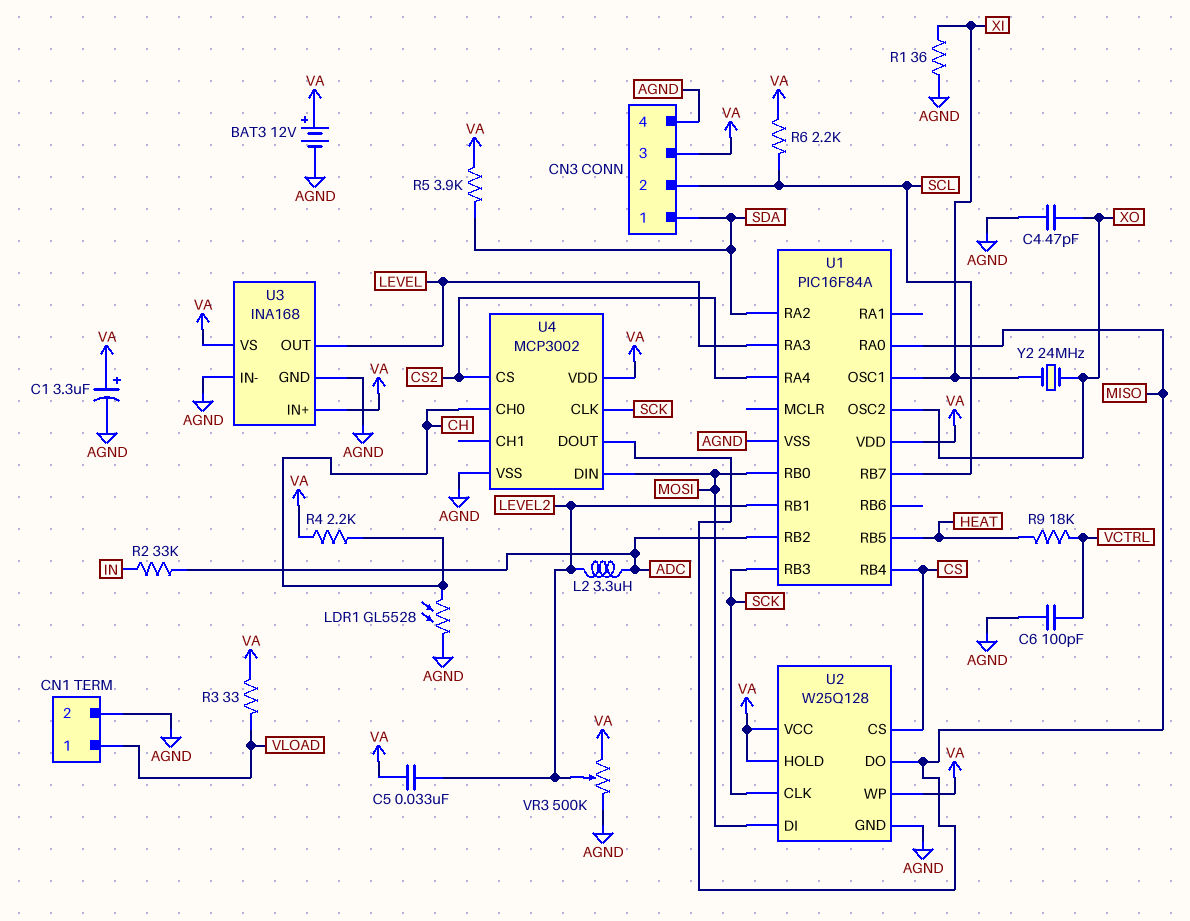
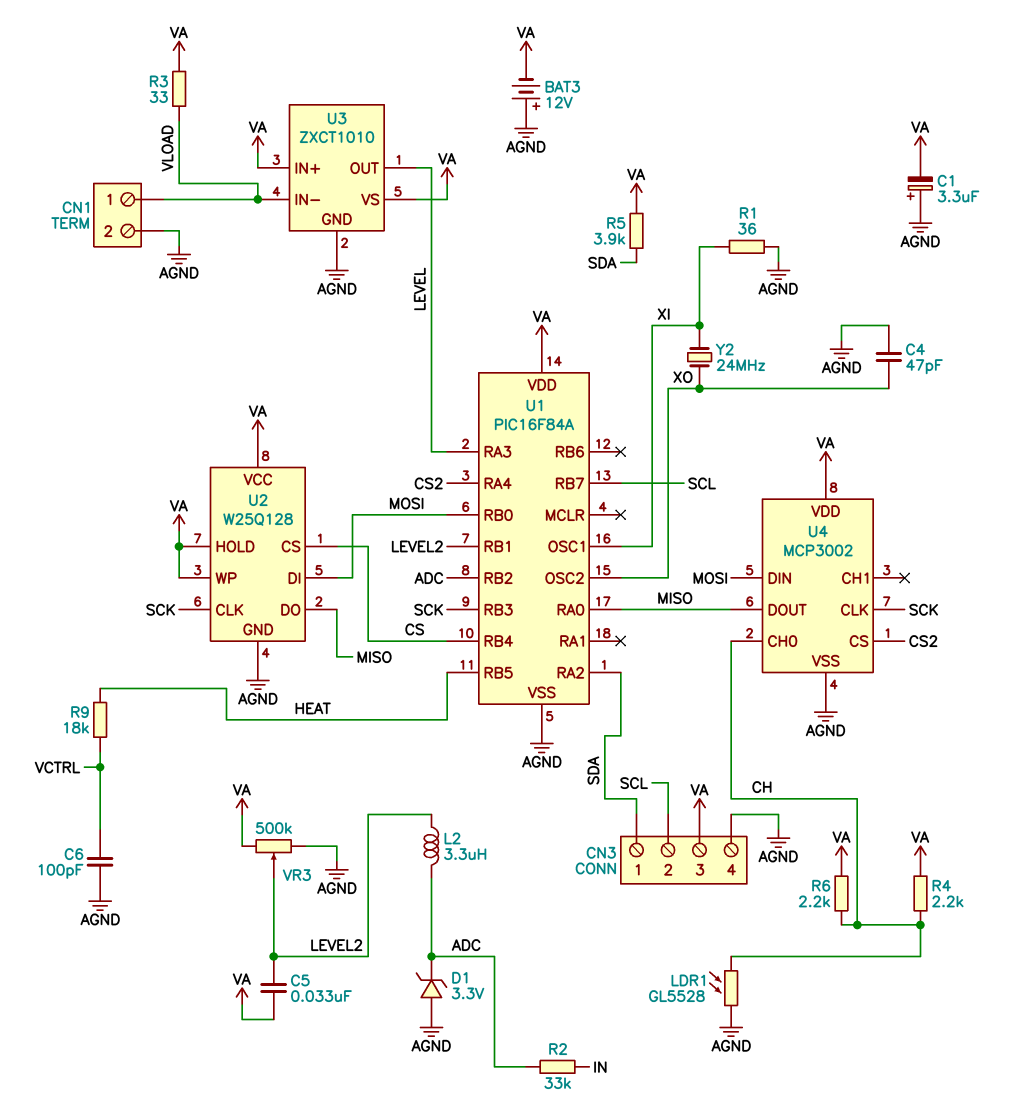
BAT3: 12V (plus VA, minus AGND) -> 12V (plus AGND, minus VA)
C1: 3.3uF (plus VA, minus AGND) -> 3.3uF (plus AGND, minus VA)
D1: none -> zener 3.3V (A AGND, K ADC)
R6: 2.2k (SCL, VA) -> 2.2k (CH, VA)
U3: INA168 -> ZXCT1010
U3 pin IN-: AGND -> VLOAD

